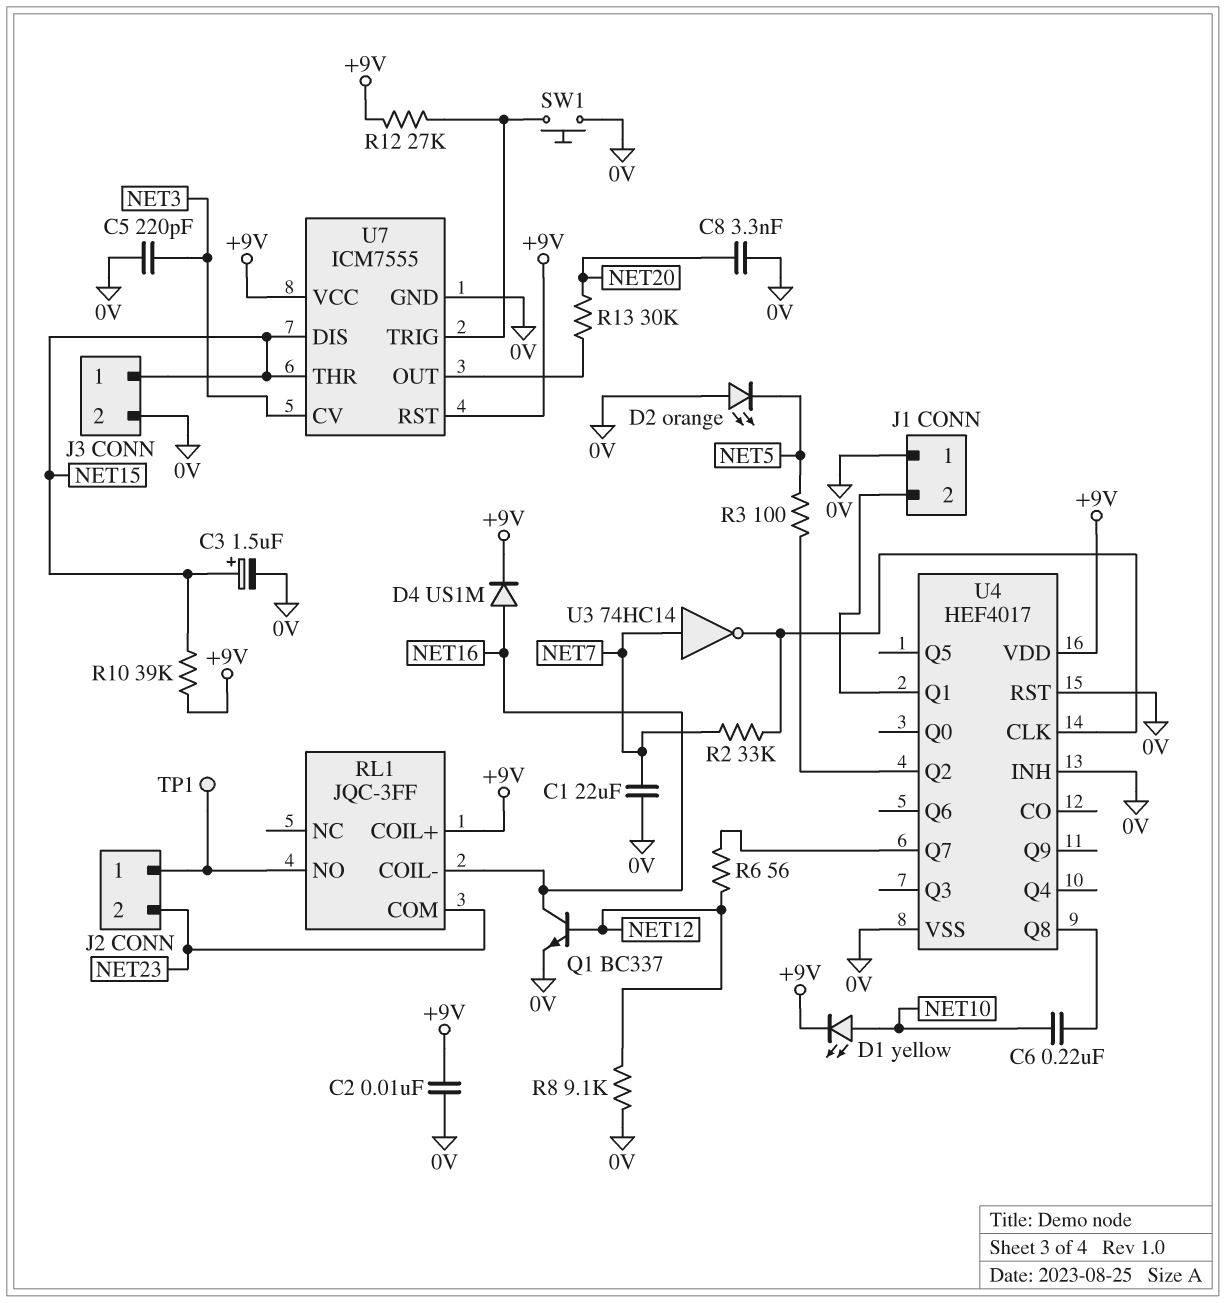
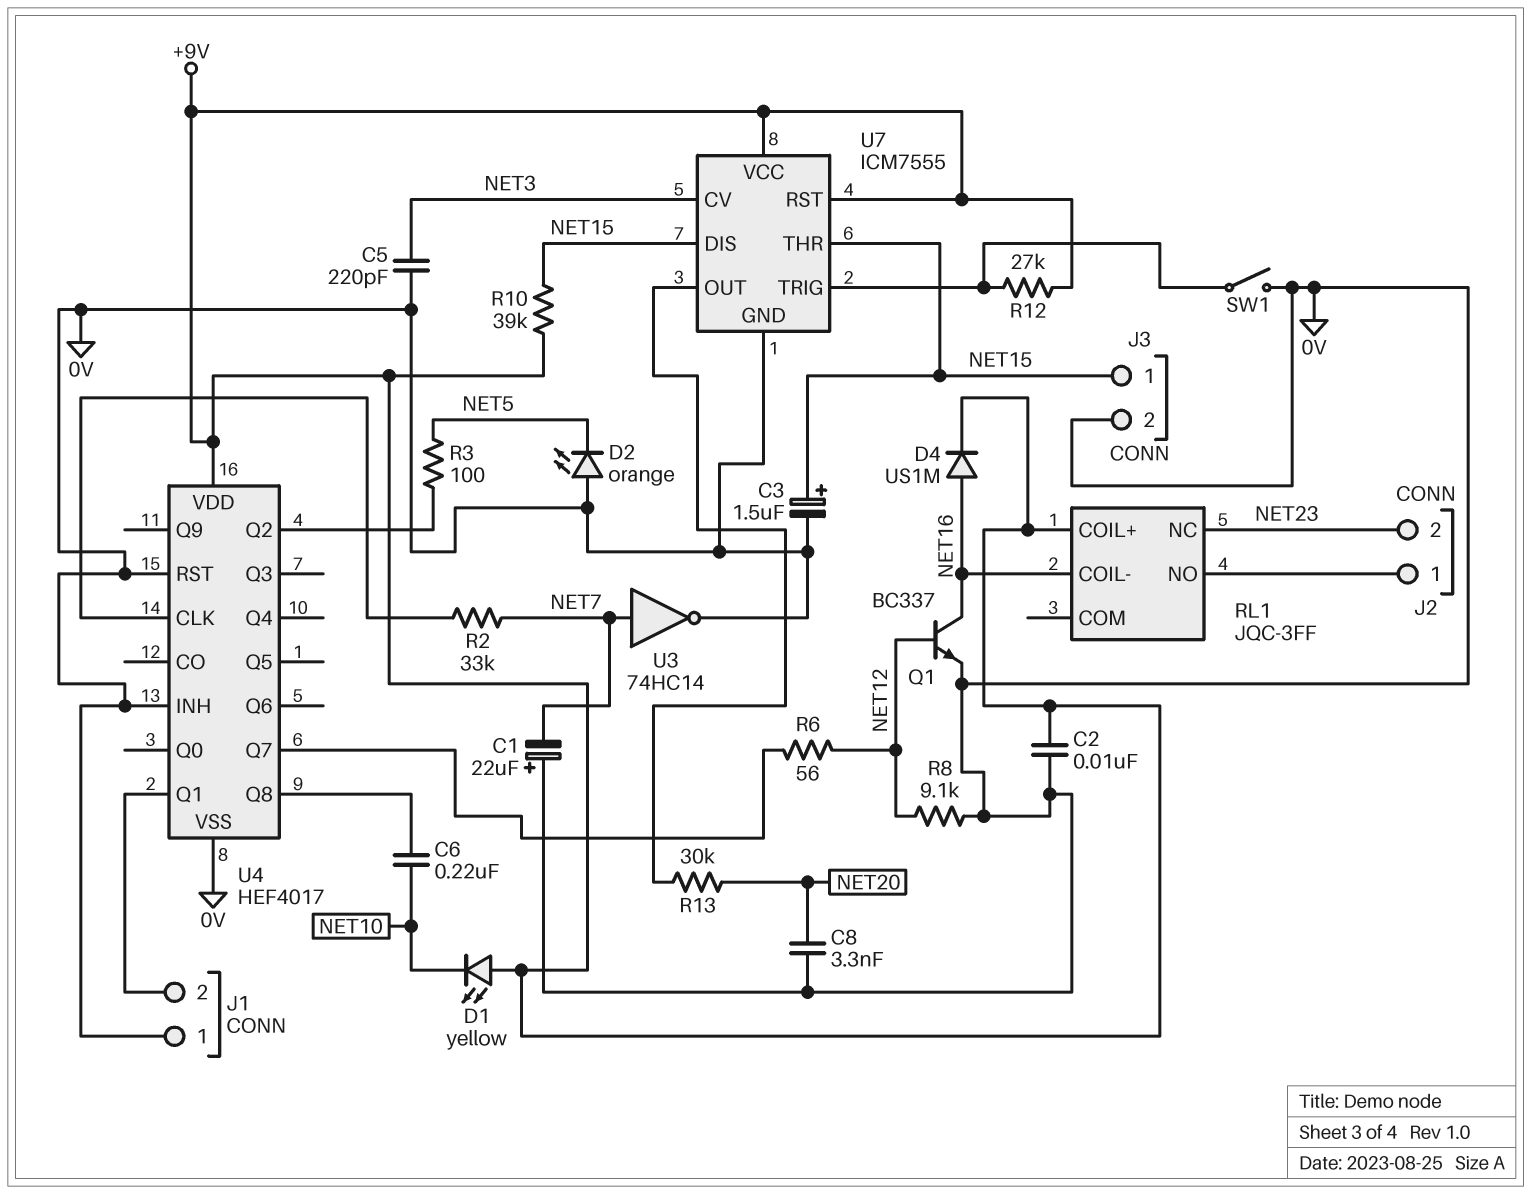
C1: 22uF (0V, NET7) -> 22uF (plus 0V, minus NET7)
D1: LED yellow (A NET10, K +9V) -> LED yellow (A +9V, K NET10)
RL1 pin COM: NET23 -> none
RL1 pin NC: none -> NET23
SW1: button (0V, U7/TRIG) -> switch (0V, U7/TRIG)
TP1: test point (J2/1) -> none
U3: NOT 74HC14 (in NET7, out U4/CLK) -> NOT 74HC14 (in NET7, out 0V)

